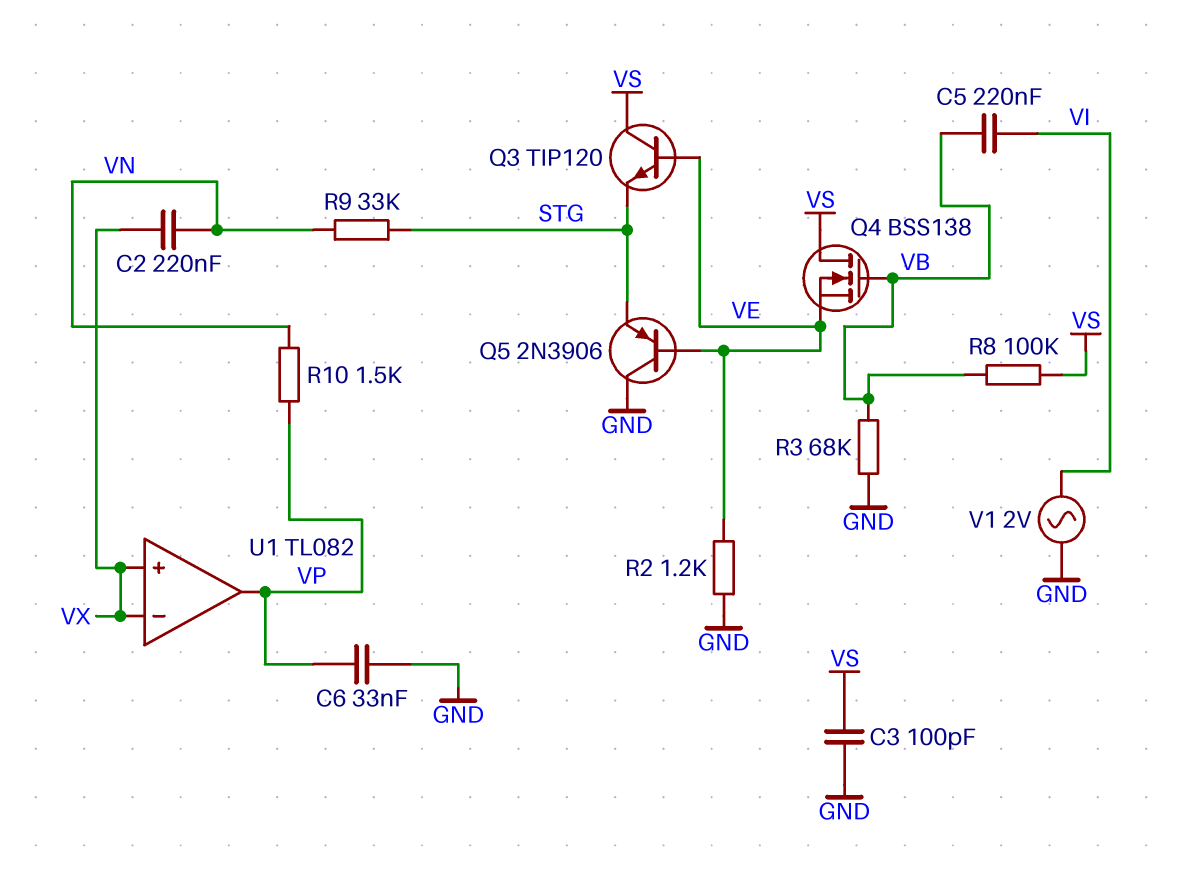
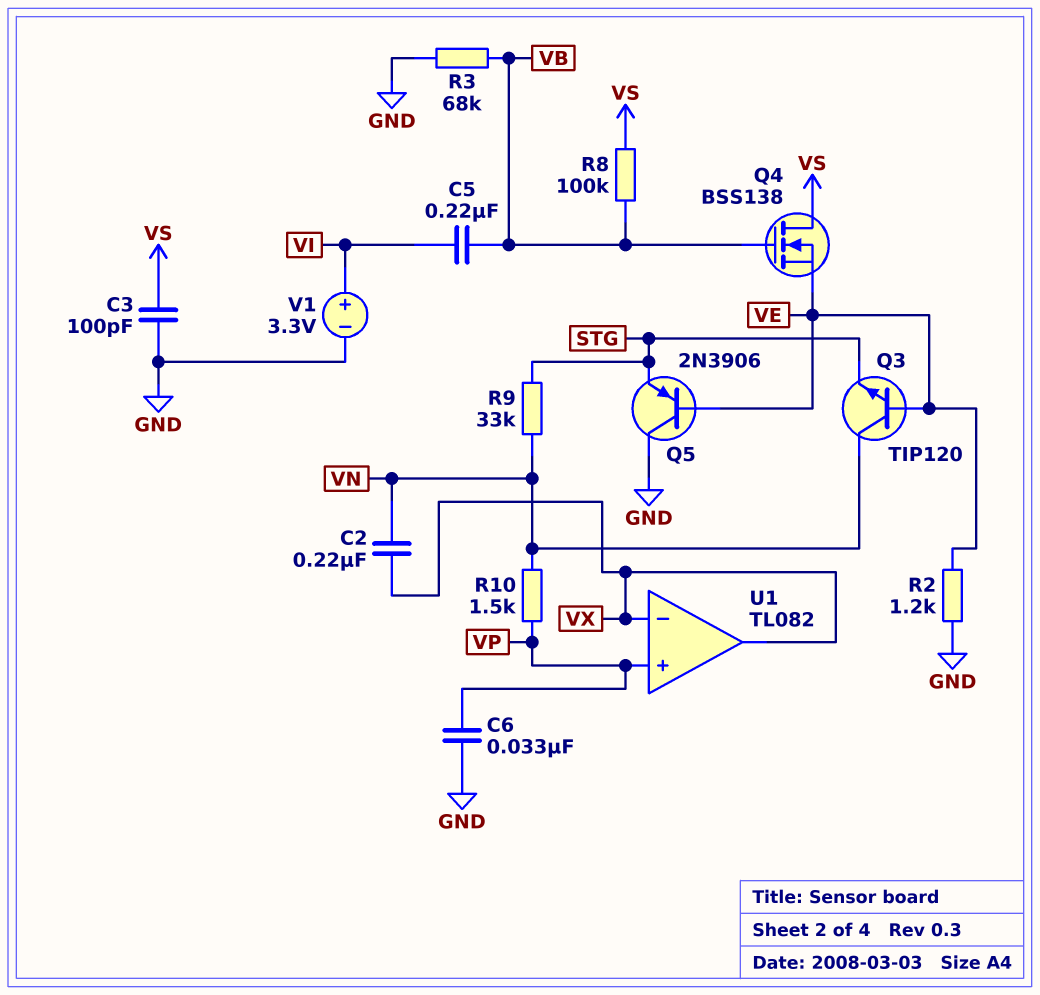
Q3: NPN TIP120 (B VE, C VS, E STG) -> NPN TIP120 (B VE, C VN, E STG)
U1 pin in+: VX -> VP
U1 pin out: VP -> VX
V1: AC 2V (GND, VI) -> 3.3V (plus VI, minus GND)

